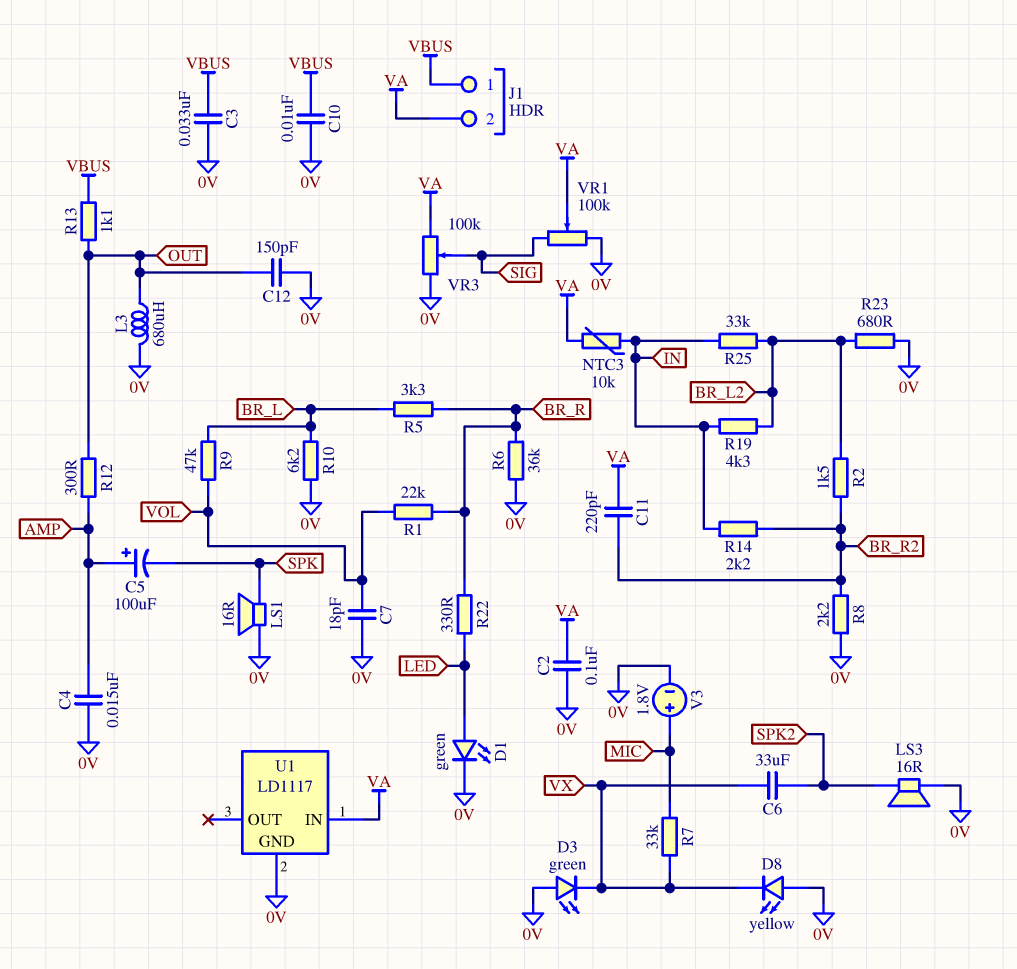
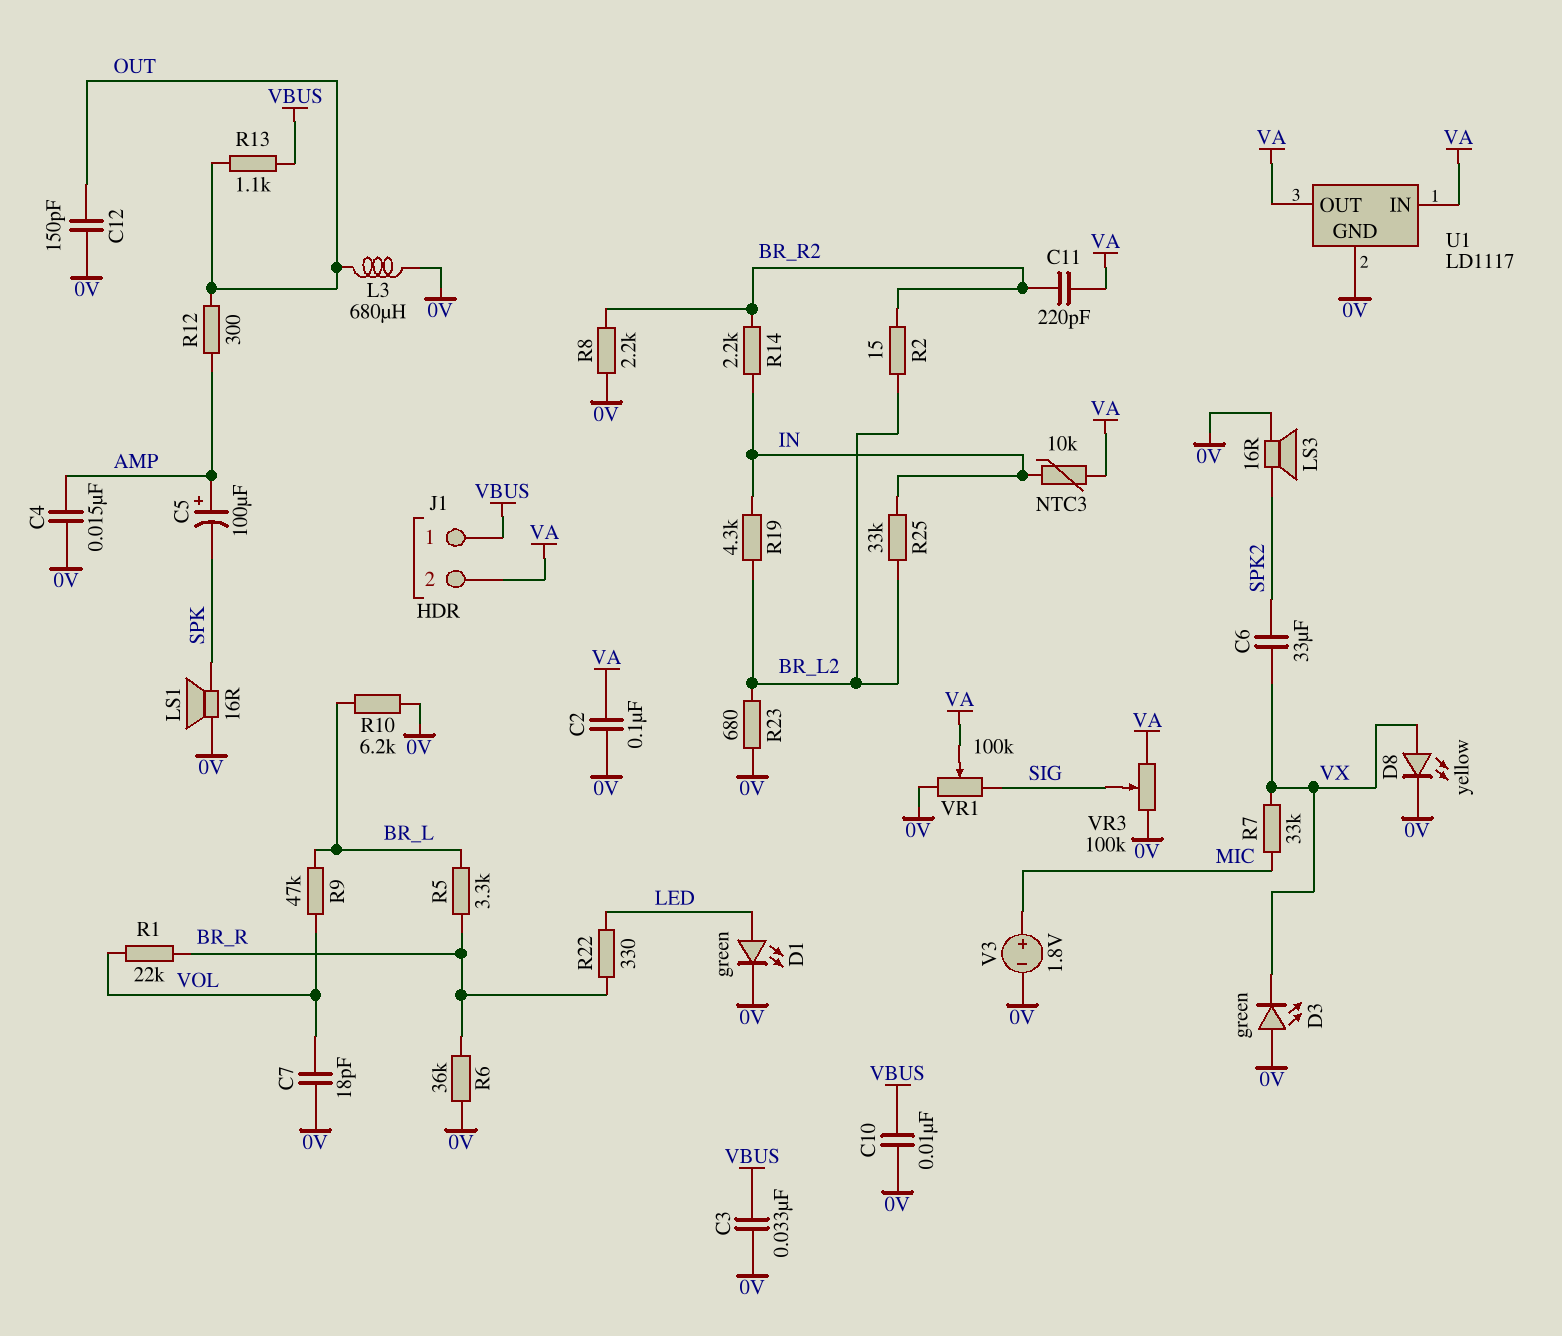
D8: LED yellow (A 0V, K VX) -> LED yellow (A VX, K 0V)
R2: 1.5k (BR_L2, BR_R2) -> 15 (BR_L2, BR_R2)
U1 pin OUT: none -> VA

